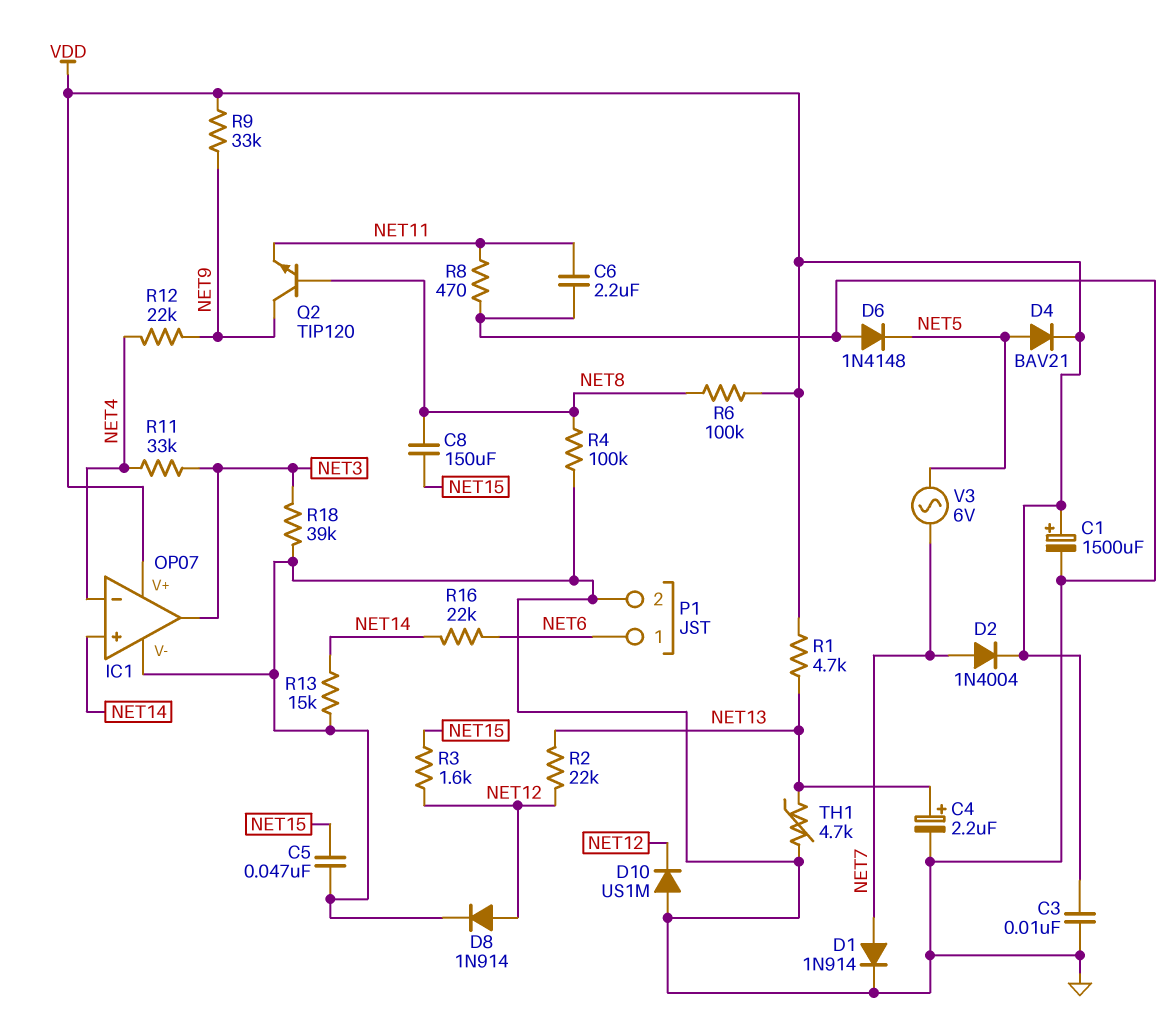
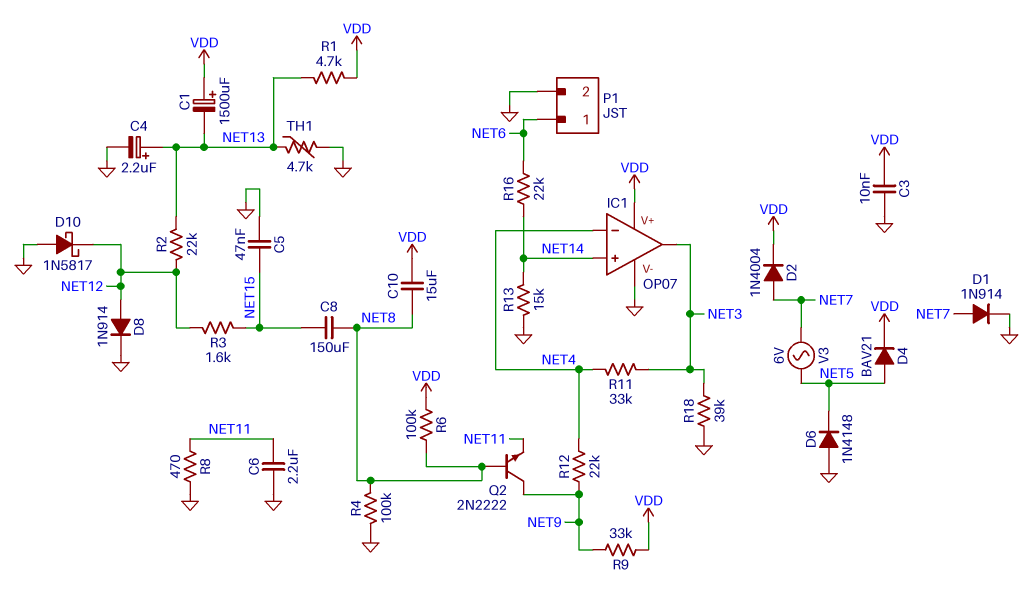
C1: 1500uF (plus VDD, minus GND) -> 1500uF (plus VDD, minus NET13)
C10: none -> 15uF (NET8, VDD)
D10: diode US1M (A GND, K NET12) -> schottky 1N5817 (A GND, K NET12)
Q2: NPN TIP120 (B NET8, C NET9, E NET11) -> NPN 2N2222 (B NET8, C NET9, E NET11)

